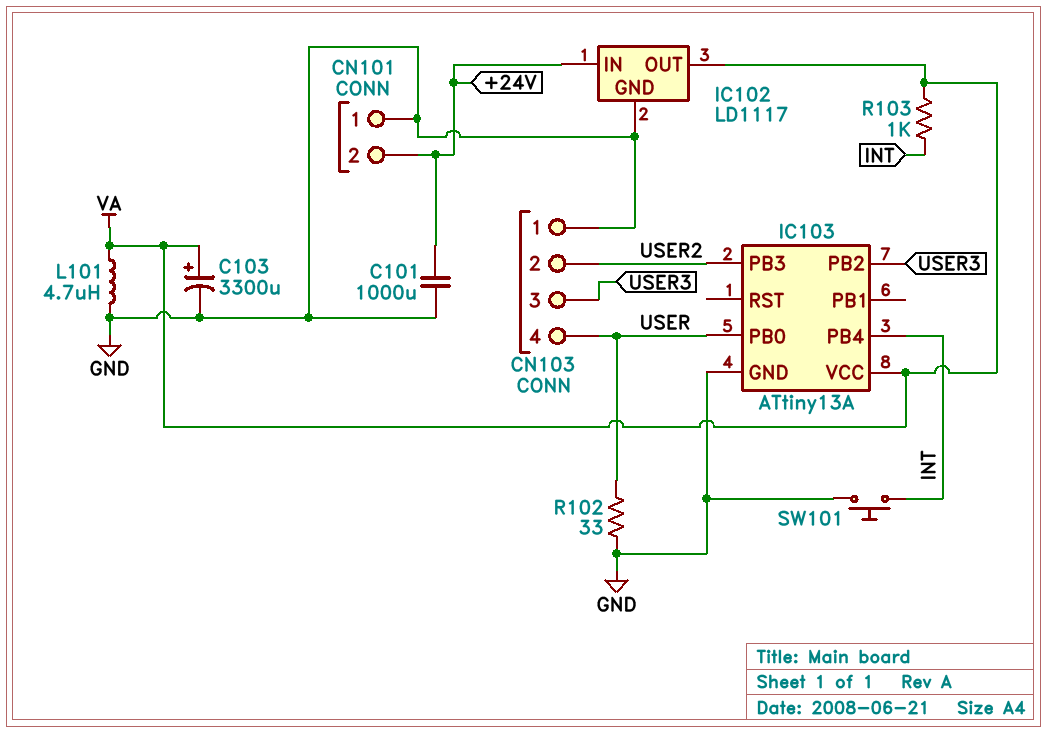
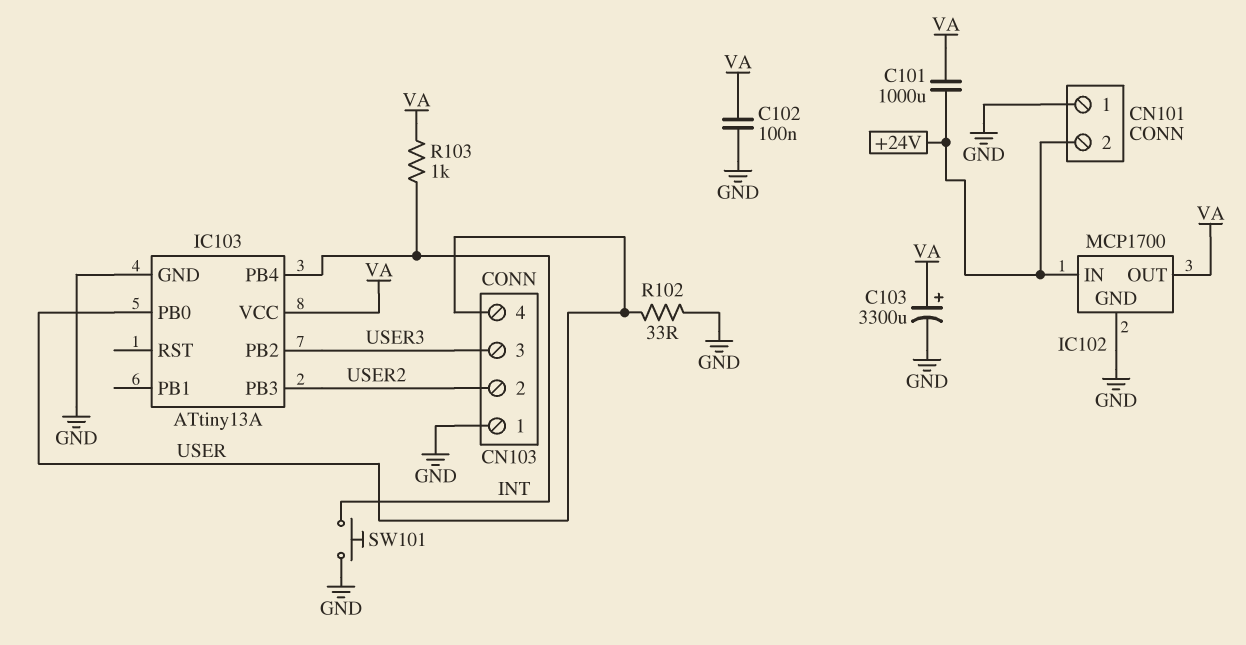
C101: 1000uF (+24V, GND) -> 1000uF (+24V, VA)
C102: none -> 100nF (GND, VA)
IC102: LD1117 -> MCP1700
L101: 4.7uH (GND, VA) -> none

